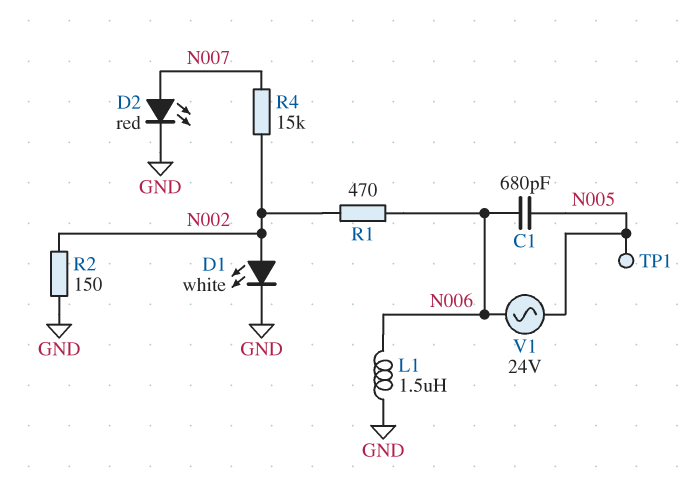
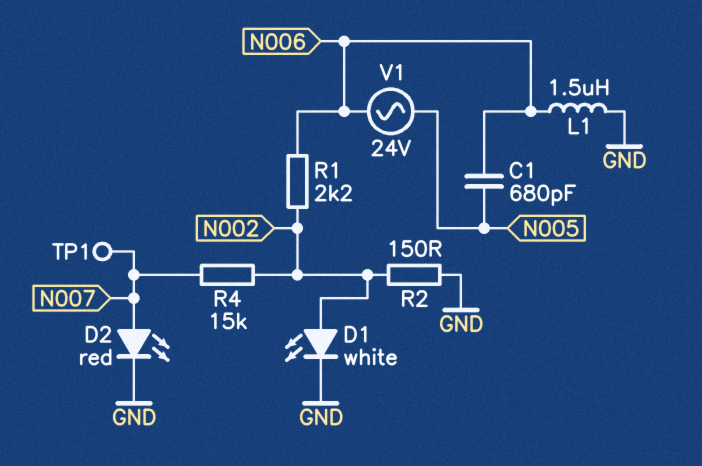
R1: 470 (N002, N006) -> 2.2k (N002, N006)
TP1: test point (N005) -> test point (N007)

